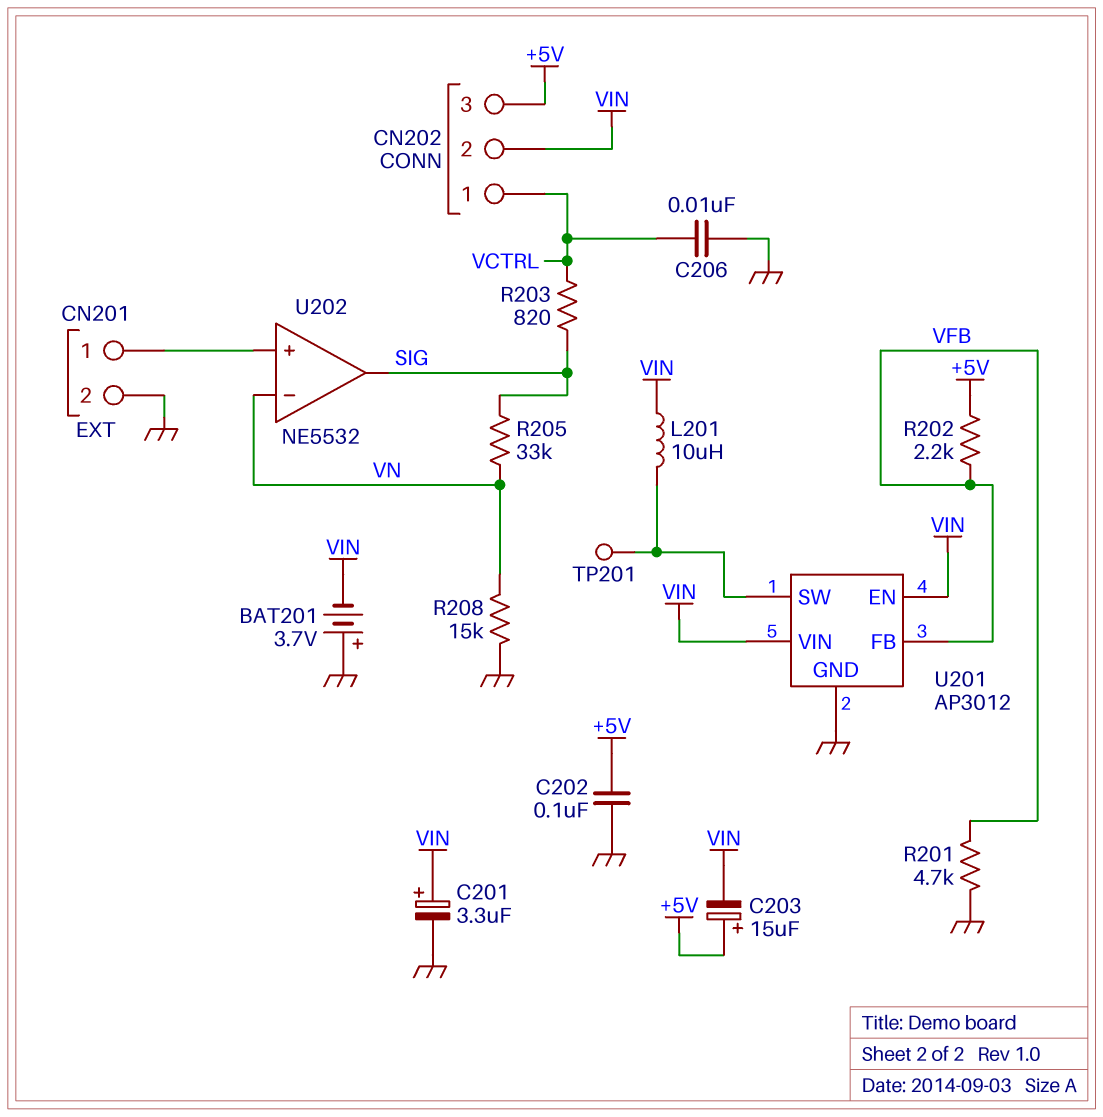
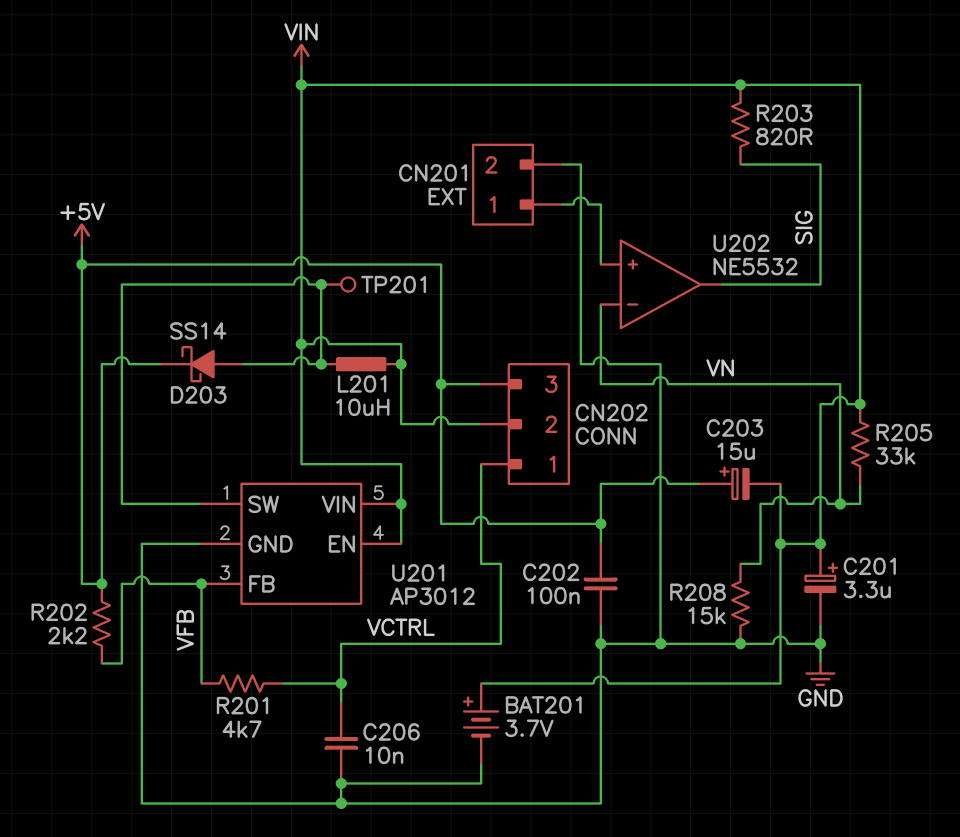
BAT201: 3.7V (plus GND, minus VIN) -> 3.7V (plus VIN, minus GND)
D203: none -> schottky SS14 (A U201/SW, K +5V)
R201: 4.7k (GND, VFB) -> 4.7k (VCTRL, VFB)
R203: 820 (SIG, VCTRL) -> 820 (SIG, VIN)
R205: 33k (SIG, VN) -> 33k (VIN, VN)

